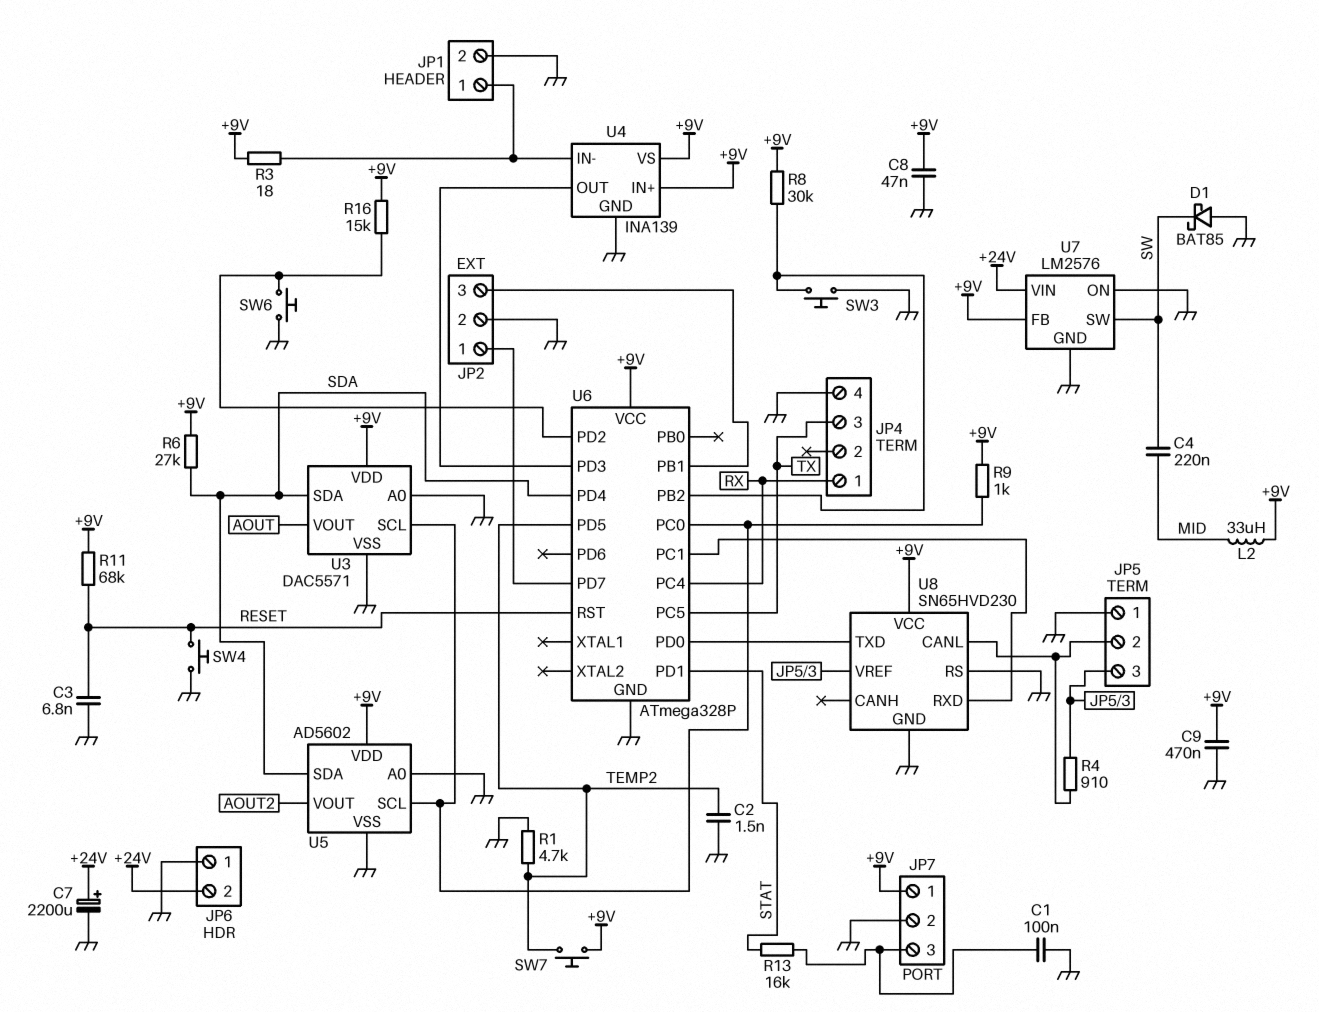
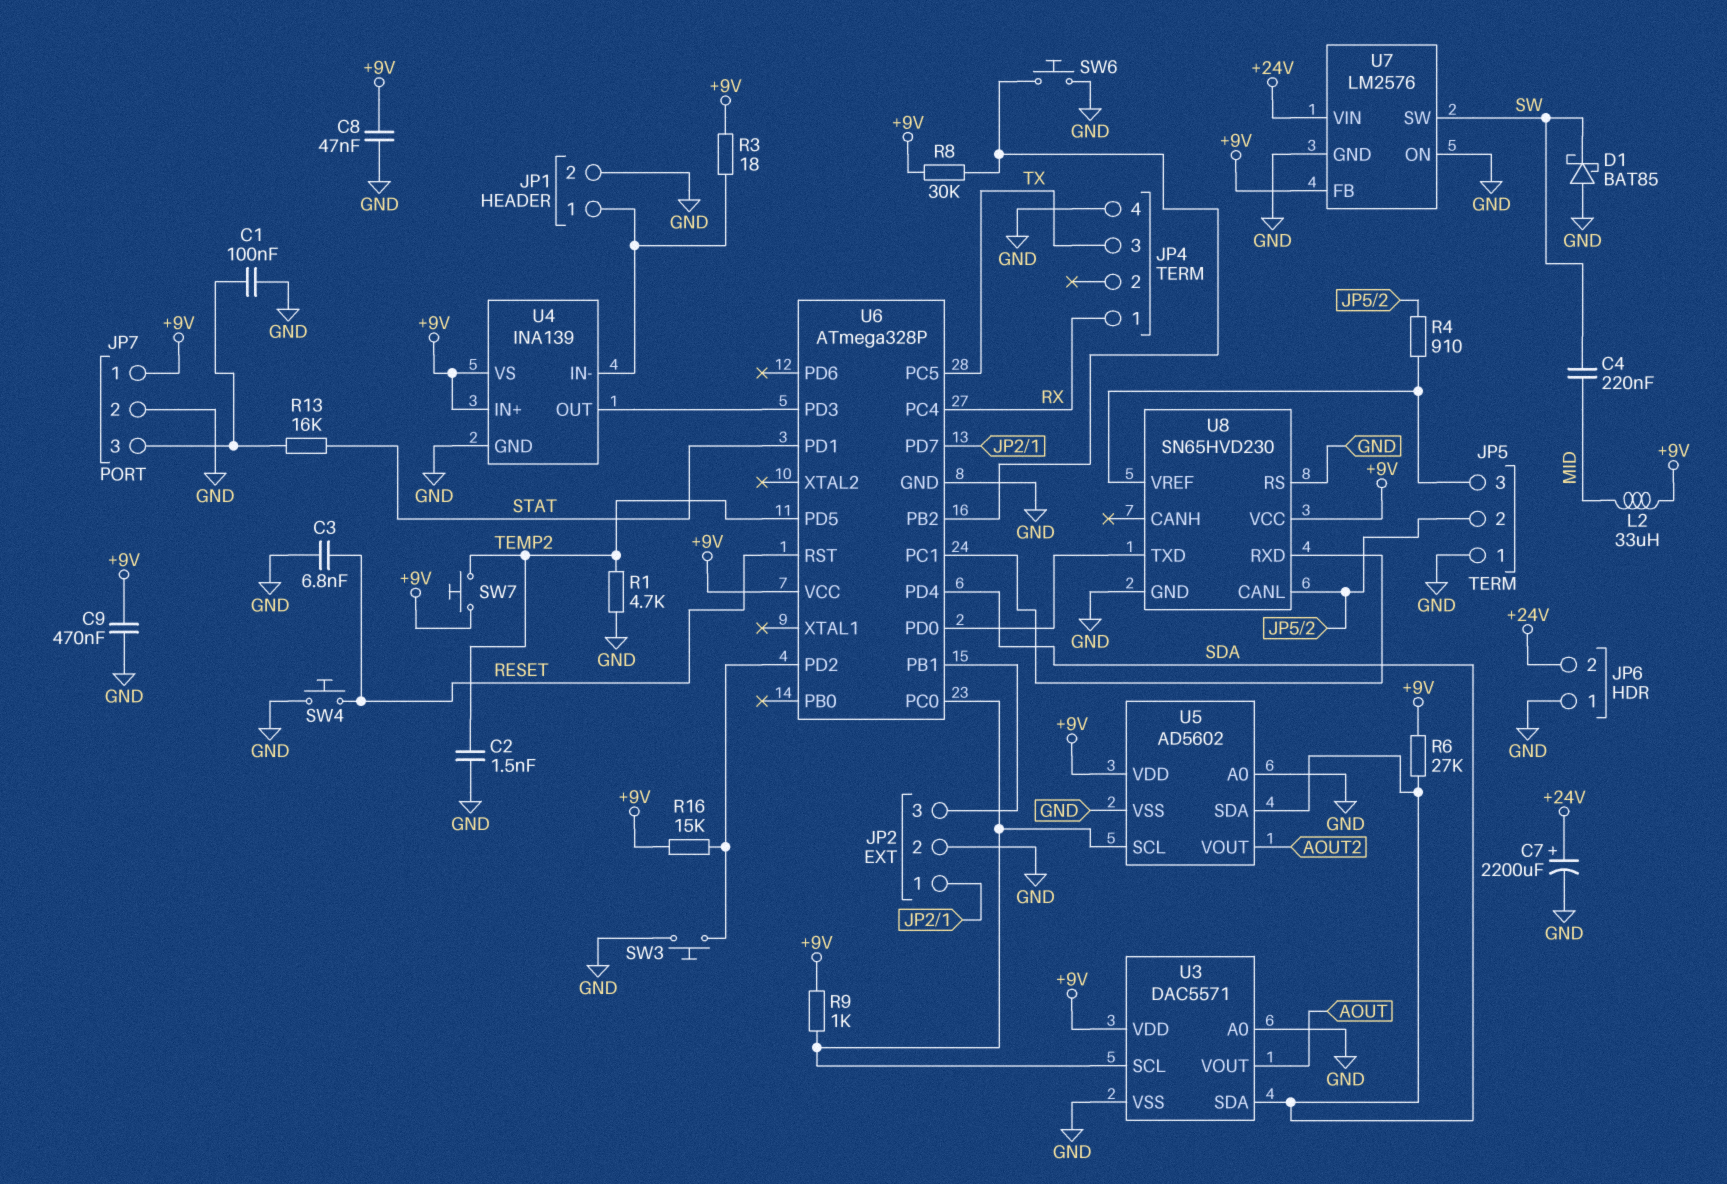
R11: 68k (+9V, RESET) -> none
SW3: button (GND, U6/PB2) -> button (GND, U6/PD2)
SW6: button (GND, U6/PD2) -> button (GND, U6/PB2)

